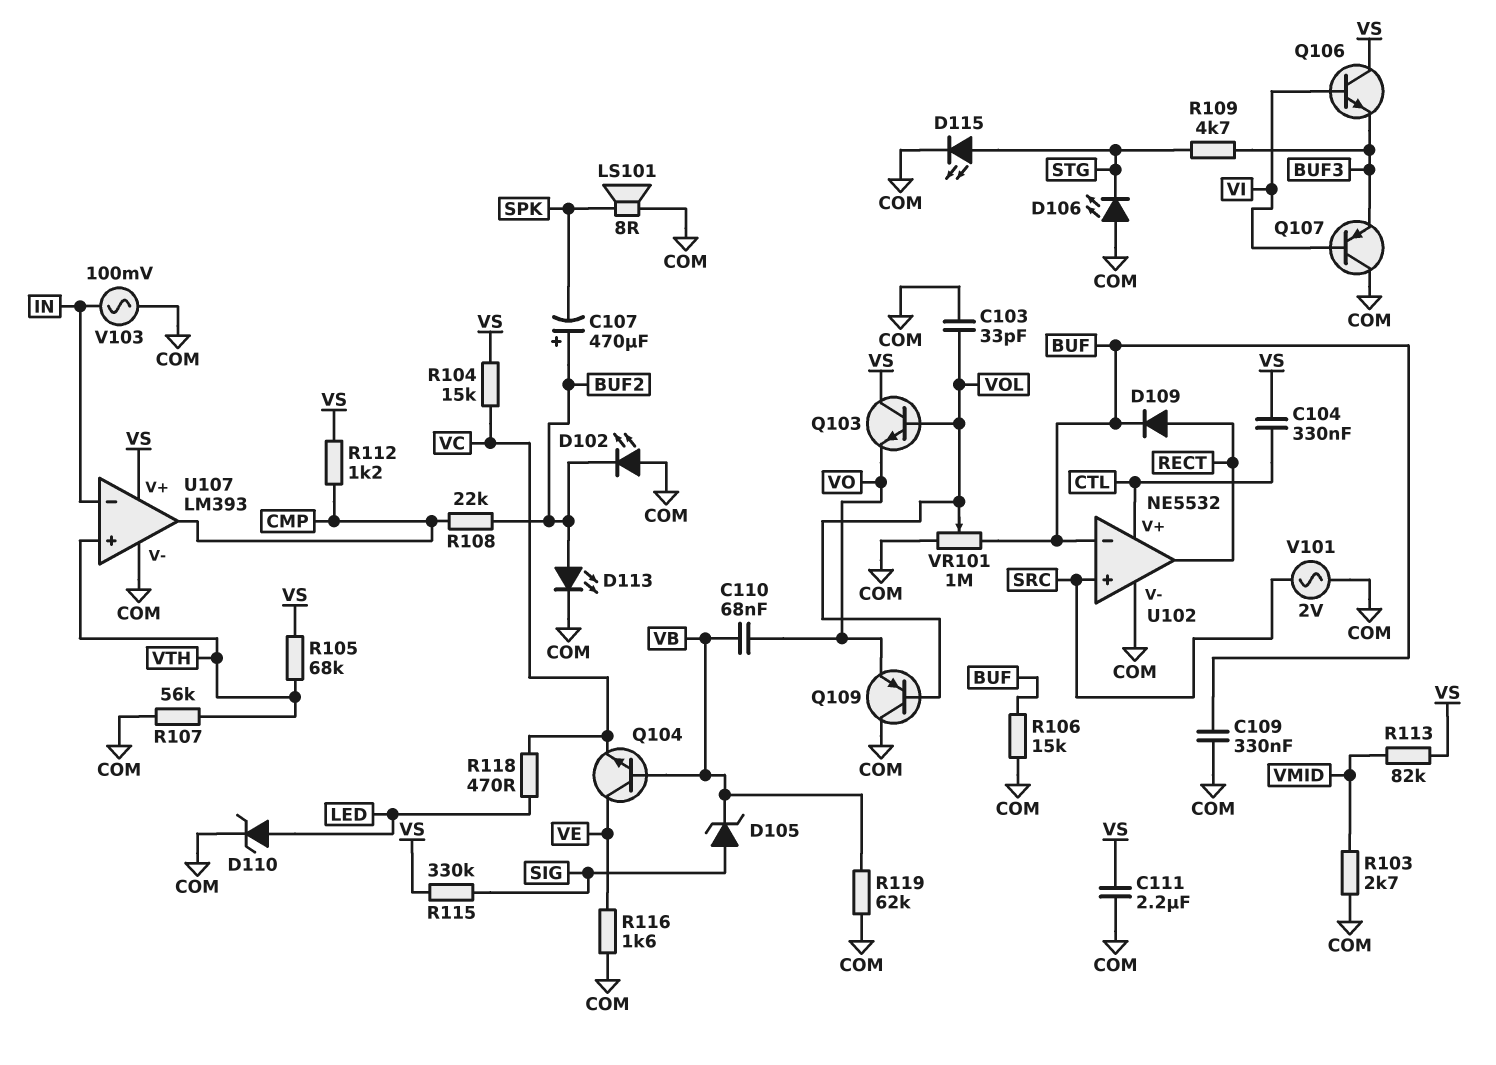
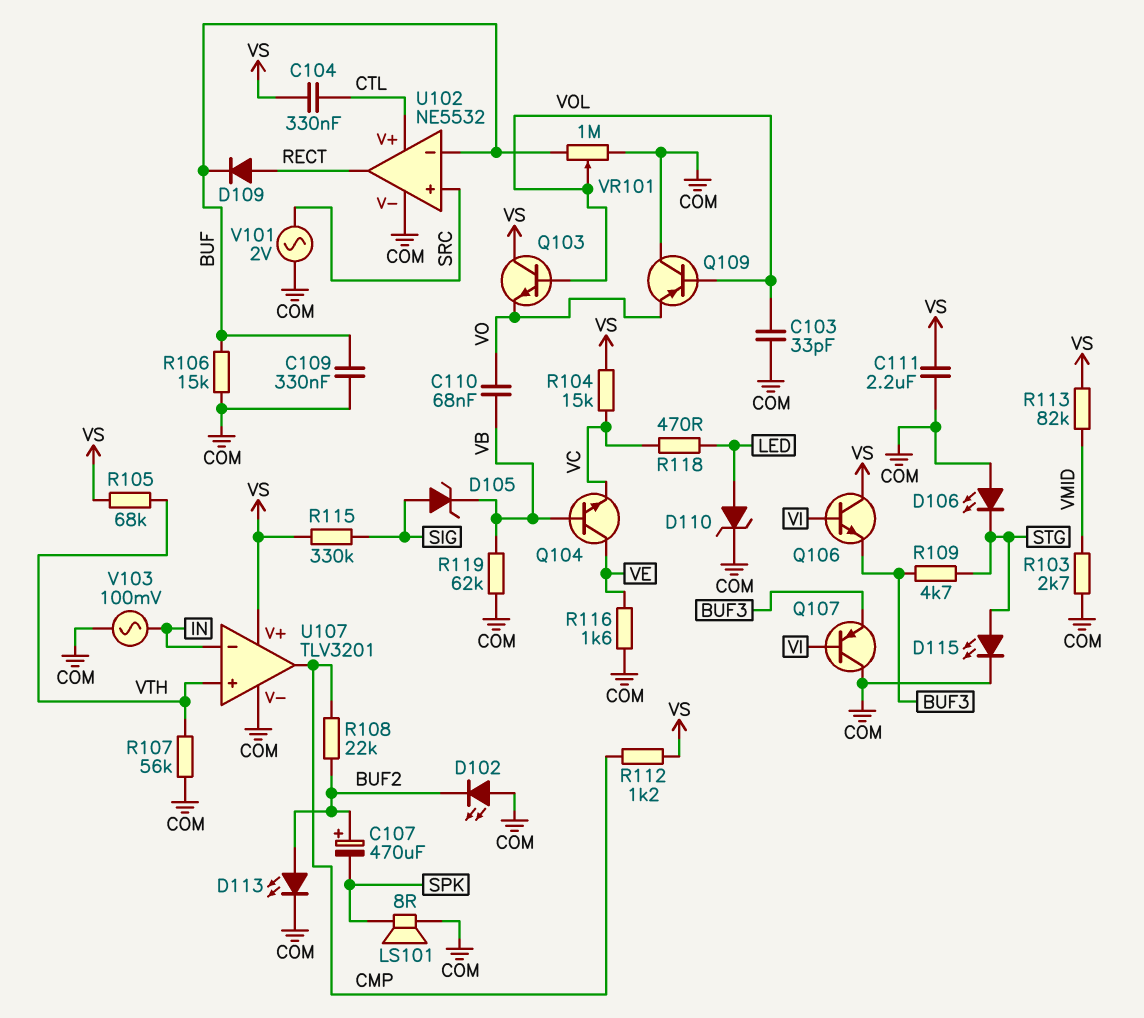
U107: LM393 -> TLV3201

